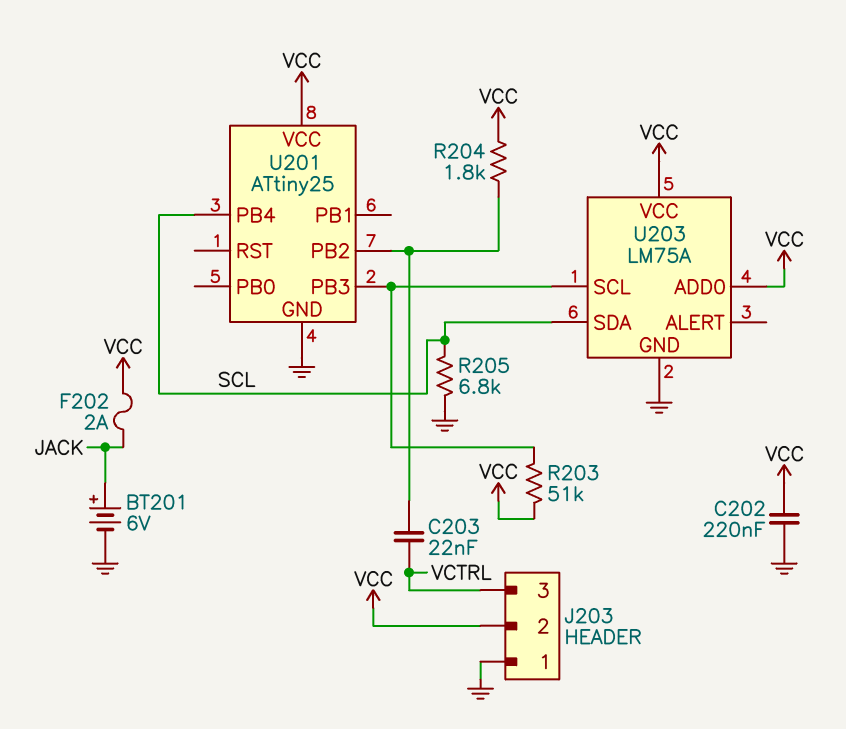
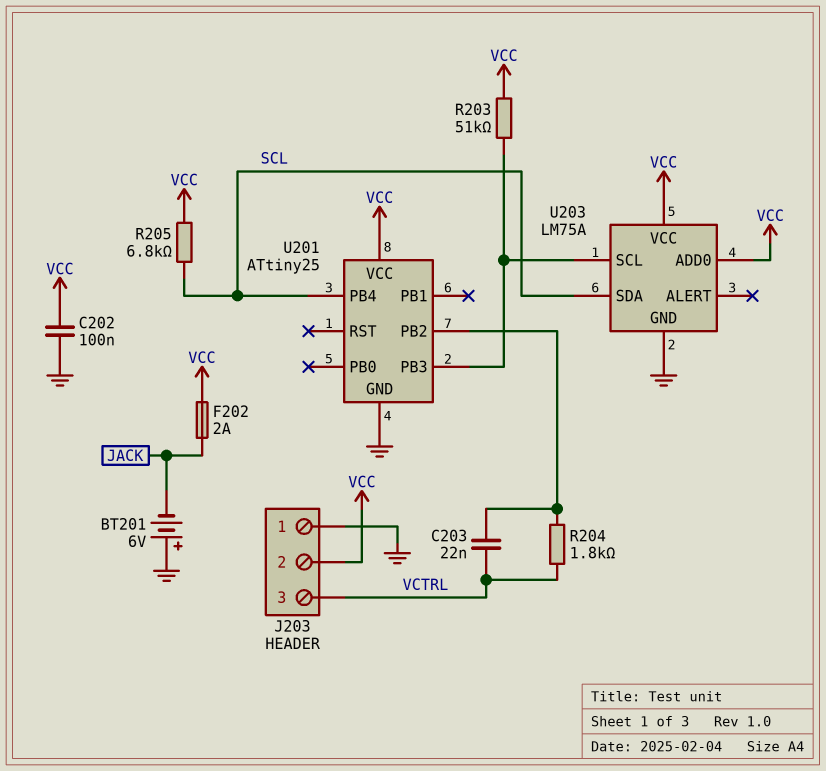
BT201: 6V (plus JACK, minus GND) -> 6V (plus GND, minus JACK)
C202: 220nF (GND, VCC) -> 100nF (GND, VCC)
R204: 1.8k (U201/PB2, VCC) -> 1.8k (U201/PB2, VCTRL)
R205: 6.8k (GND, SCL) -> 6.8k (SCL, VCC)

